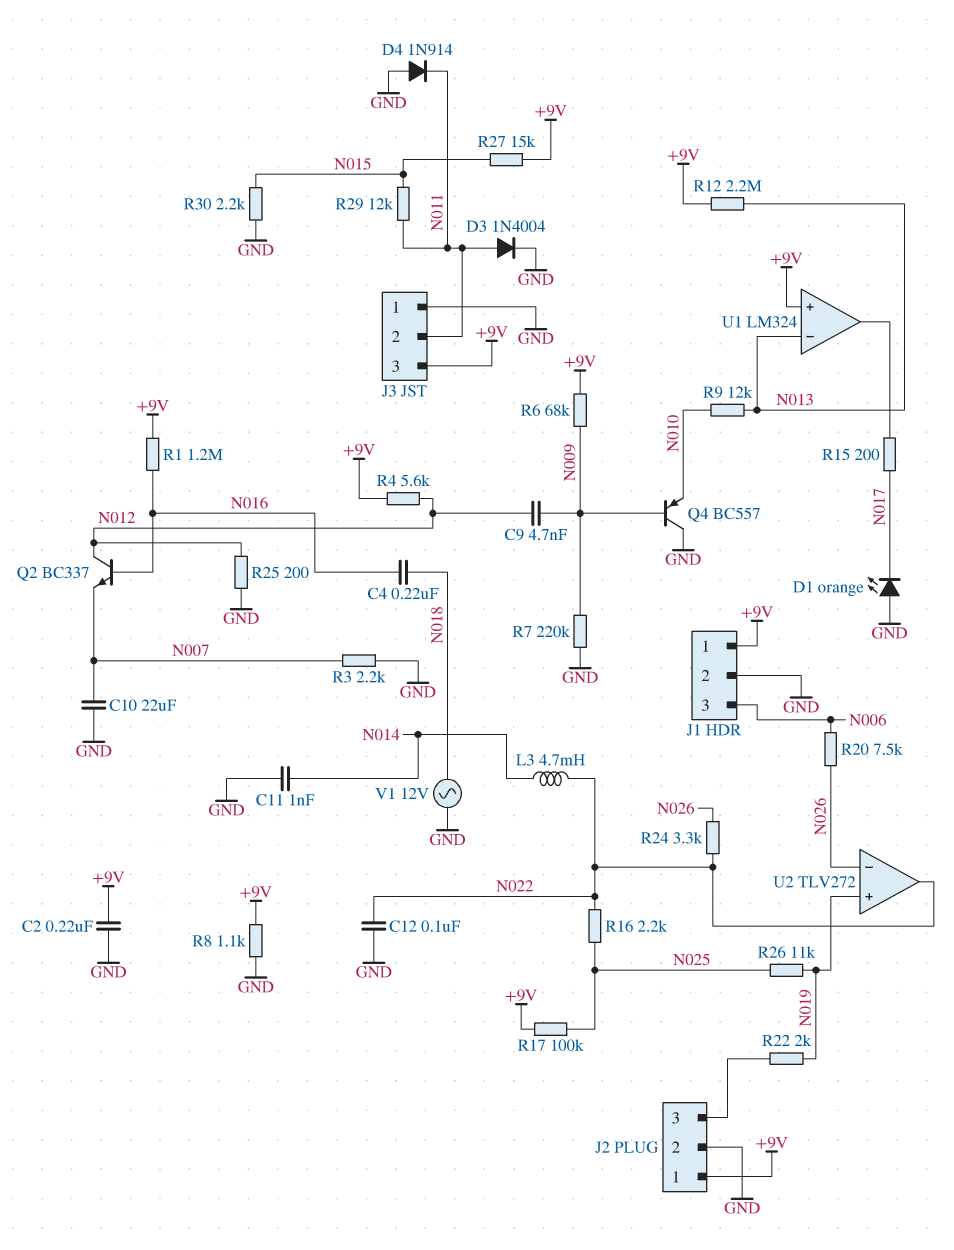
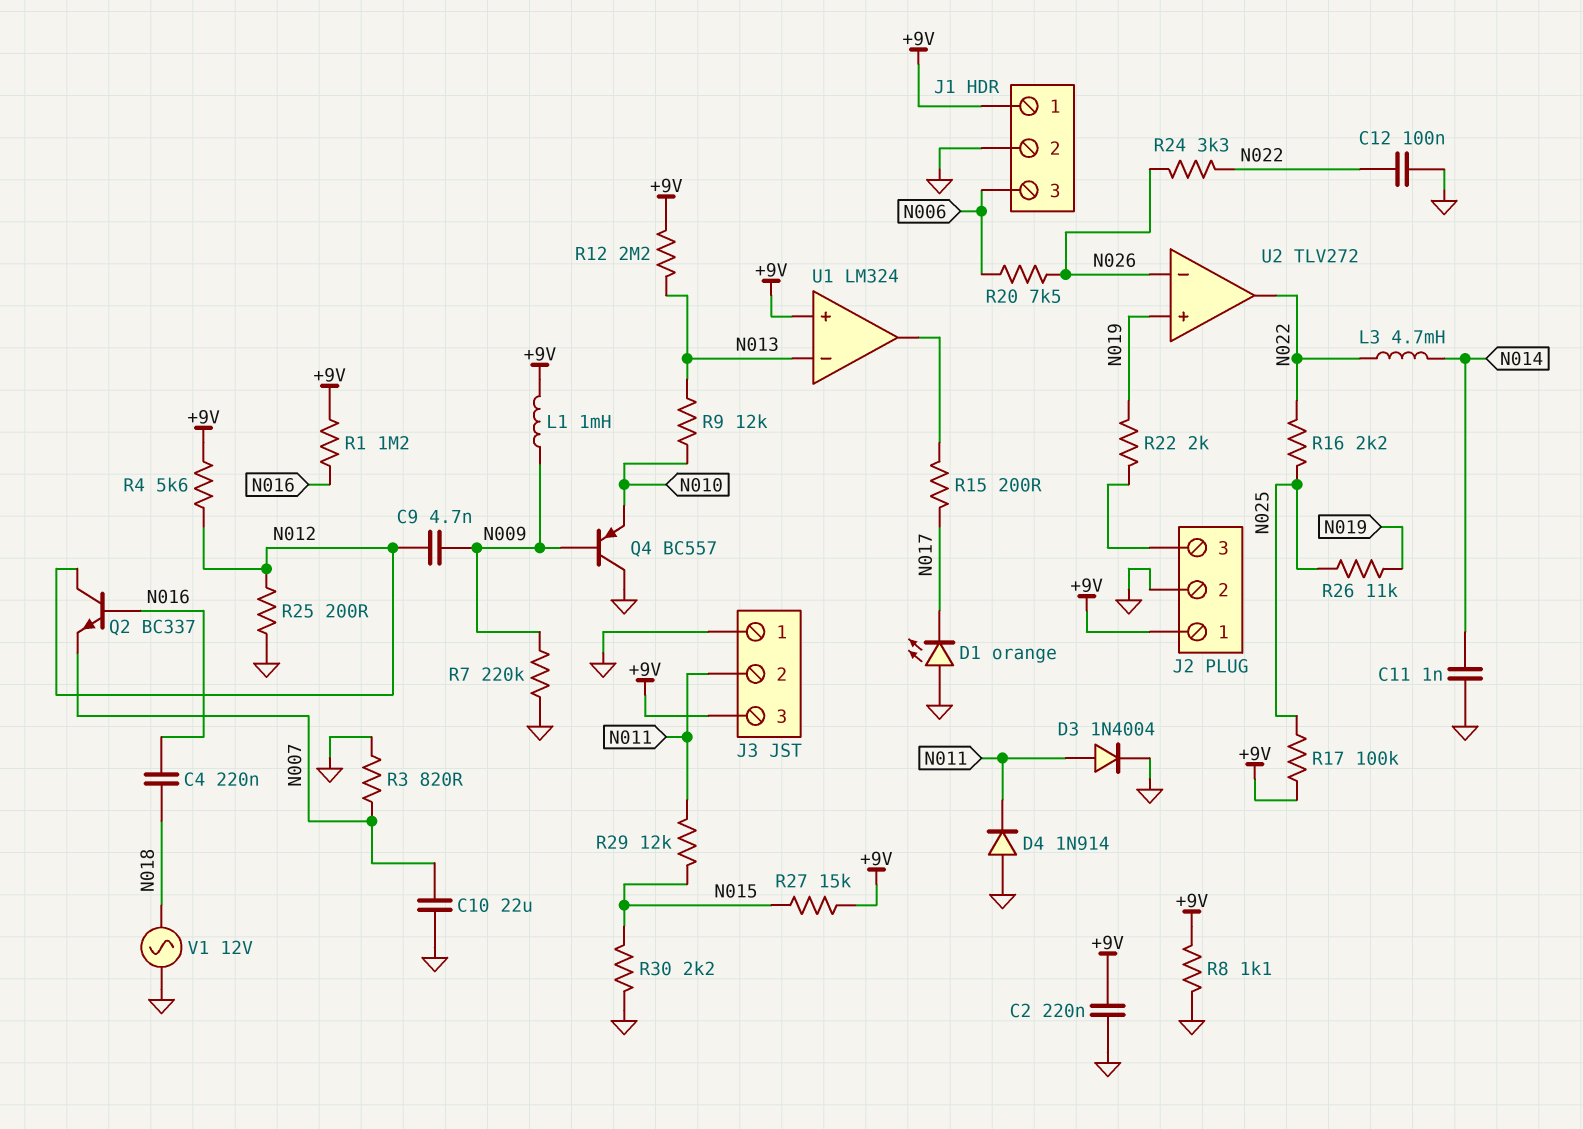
L1: none -> 1mH (+9V, N009)
R3: 2.2k (GND, N007) -> 820 (GND, N007)
R6: 68k (+9V, N009) -> none

